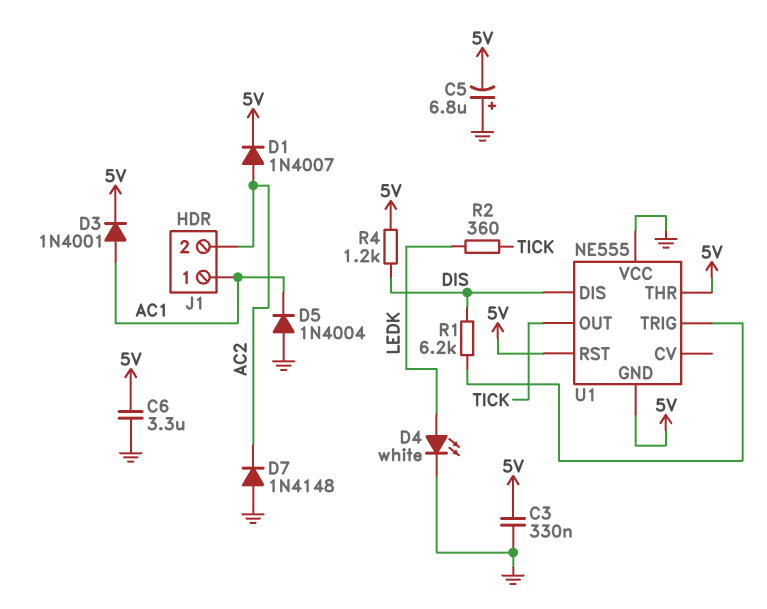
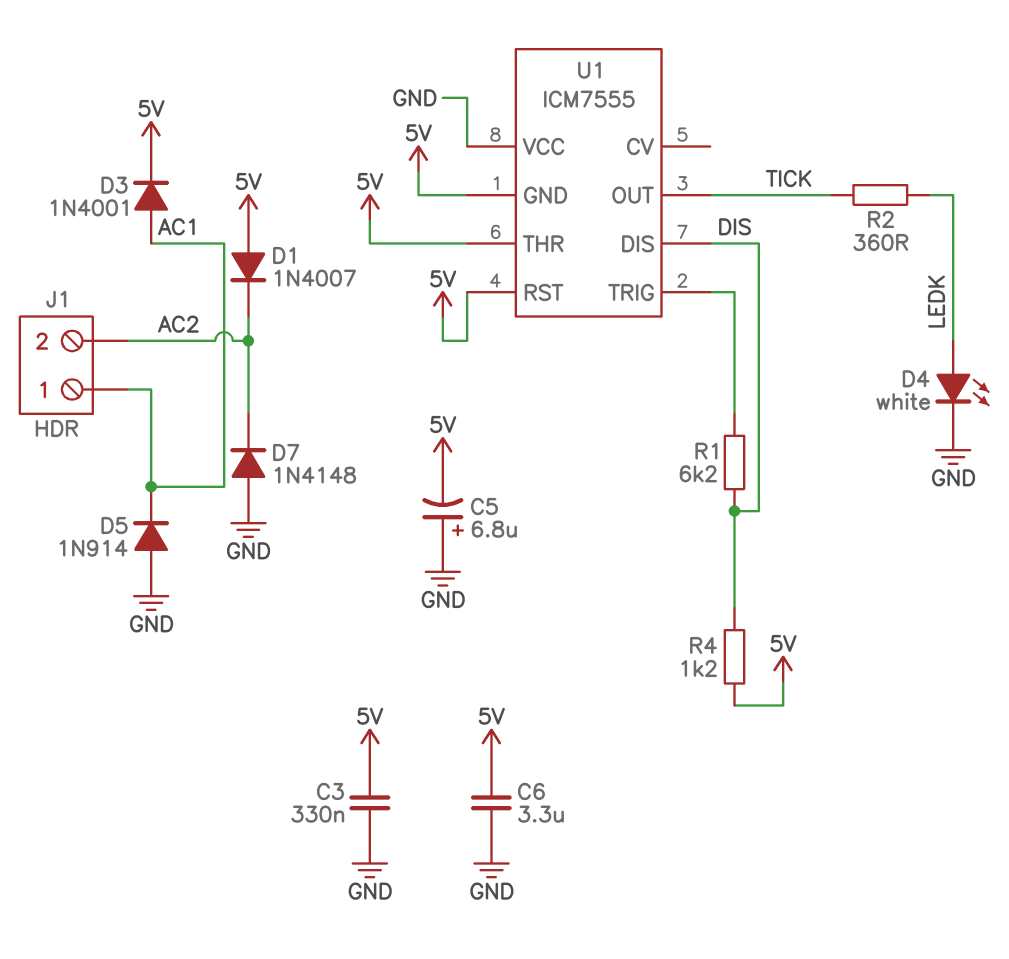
D1: diode 1N4007 (A AC2, K 5V) -> diode 1N4007 (A 5V, K AC2)
D5: diode 1N4004 (A GND, K AC1) -> diode 1N914 (A GND, K AC1)
U1: NE555 -> ICM7555

